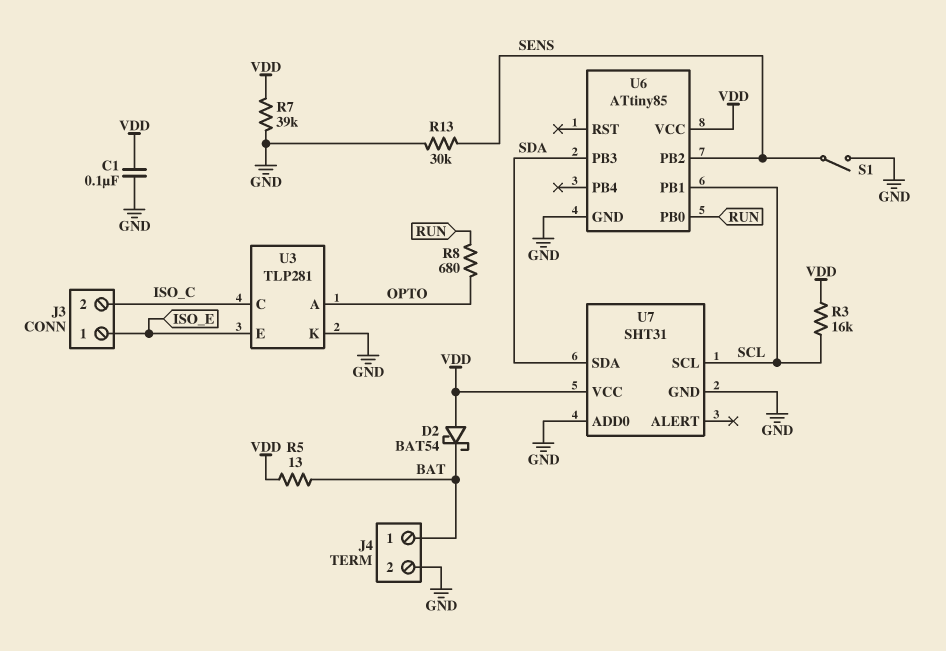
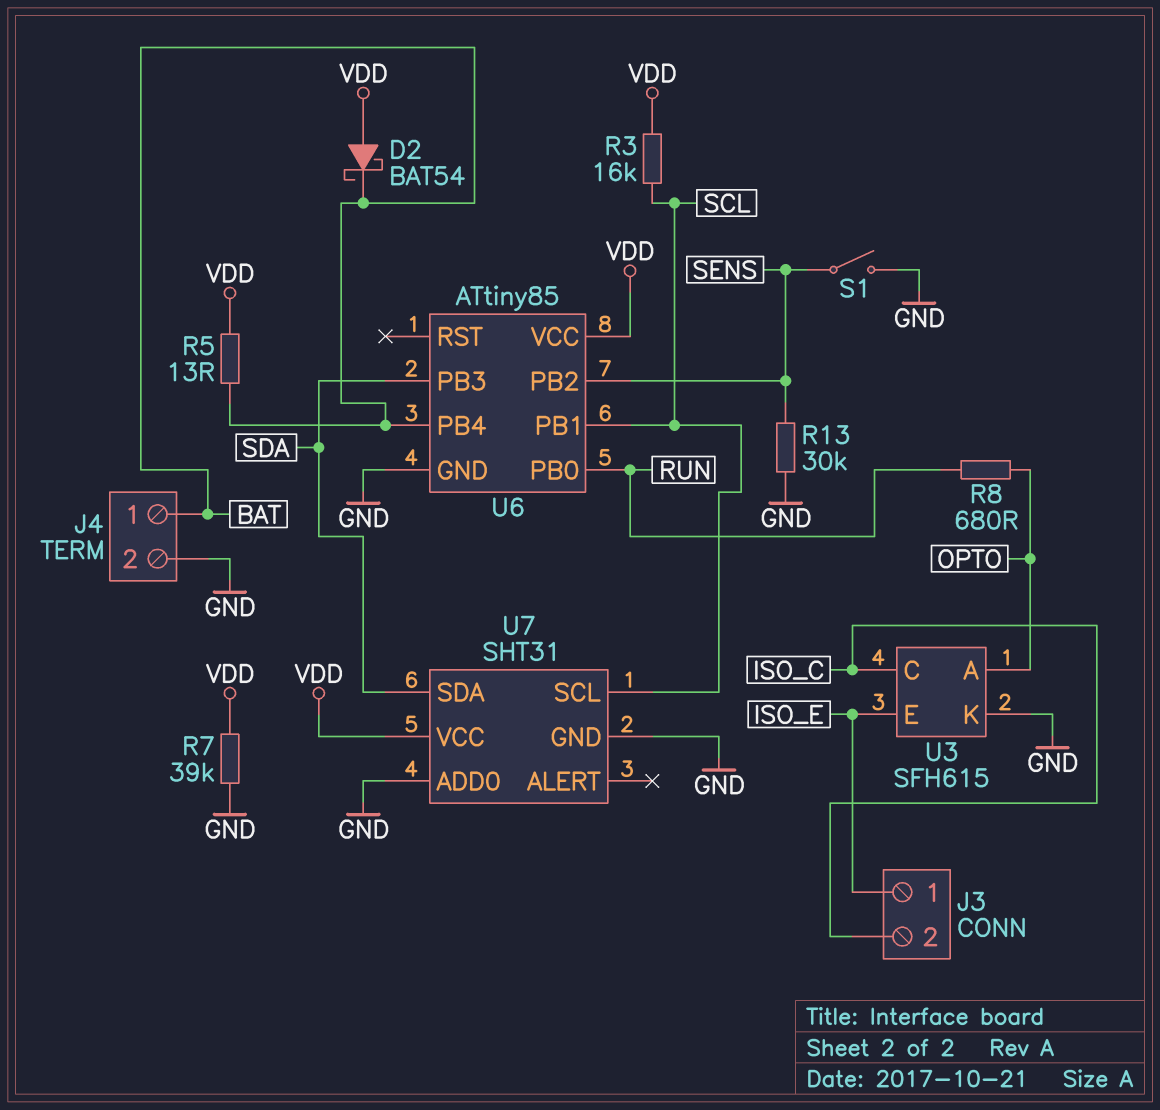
C1: 100nF (GND, VDD) -> none
U3: TLP281 -> SFH615
U6 pin PB4: none -> BAT

